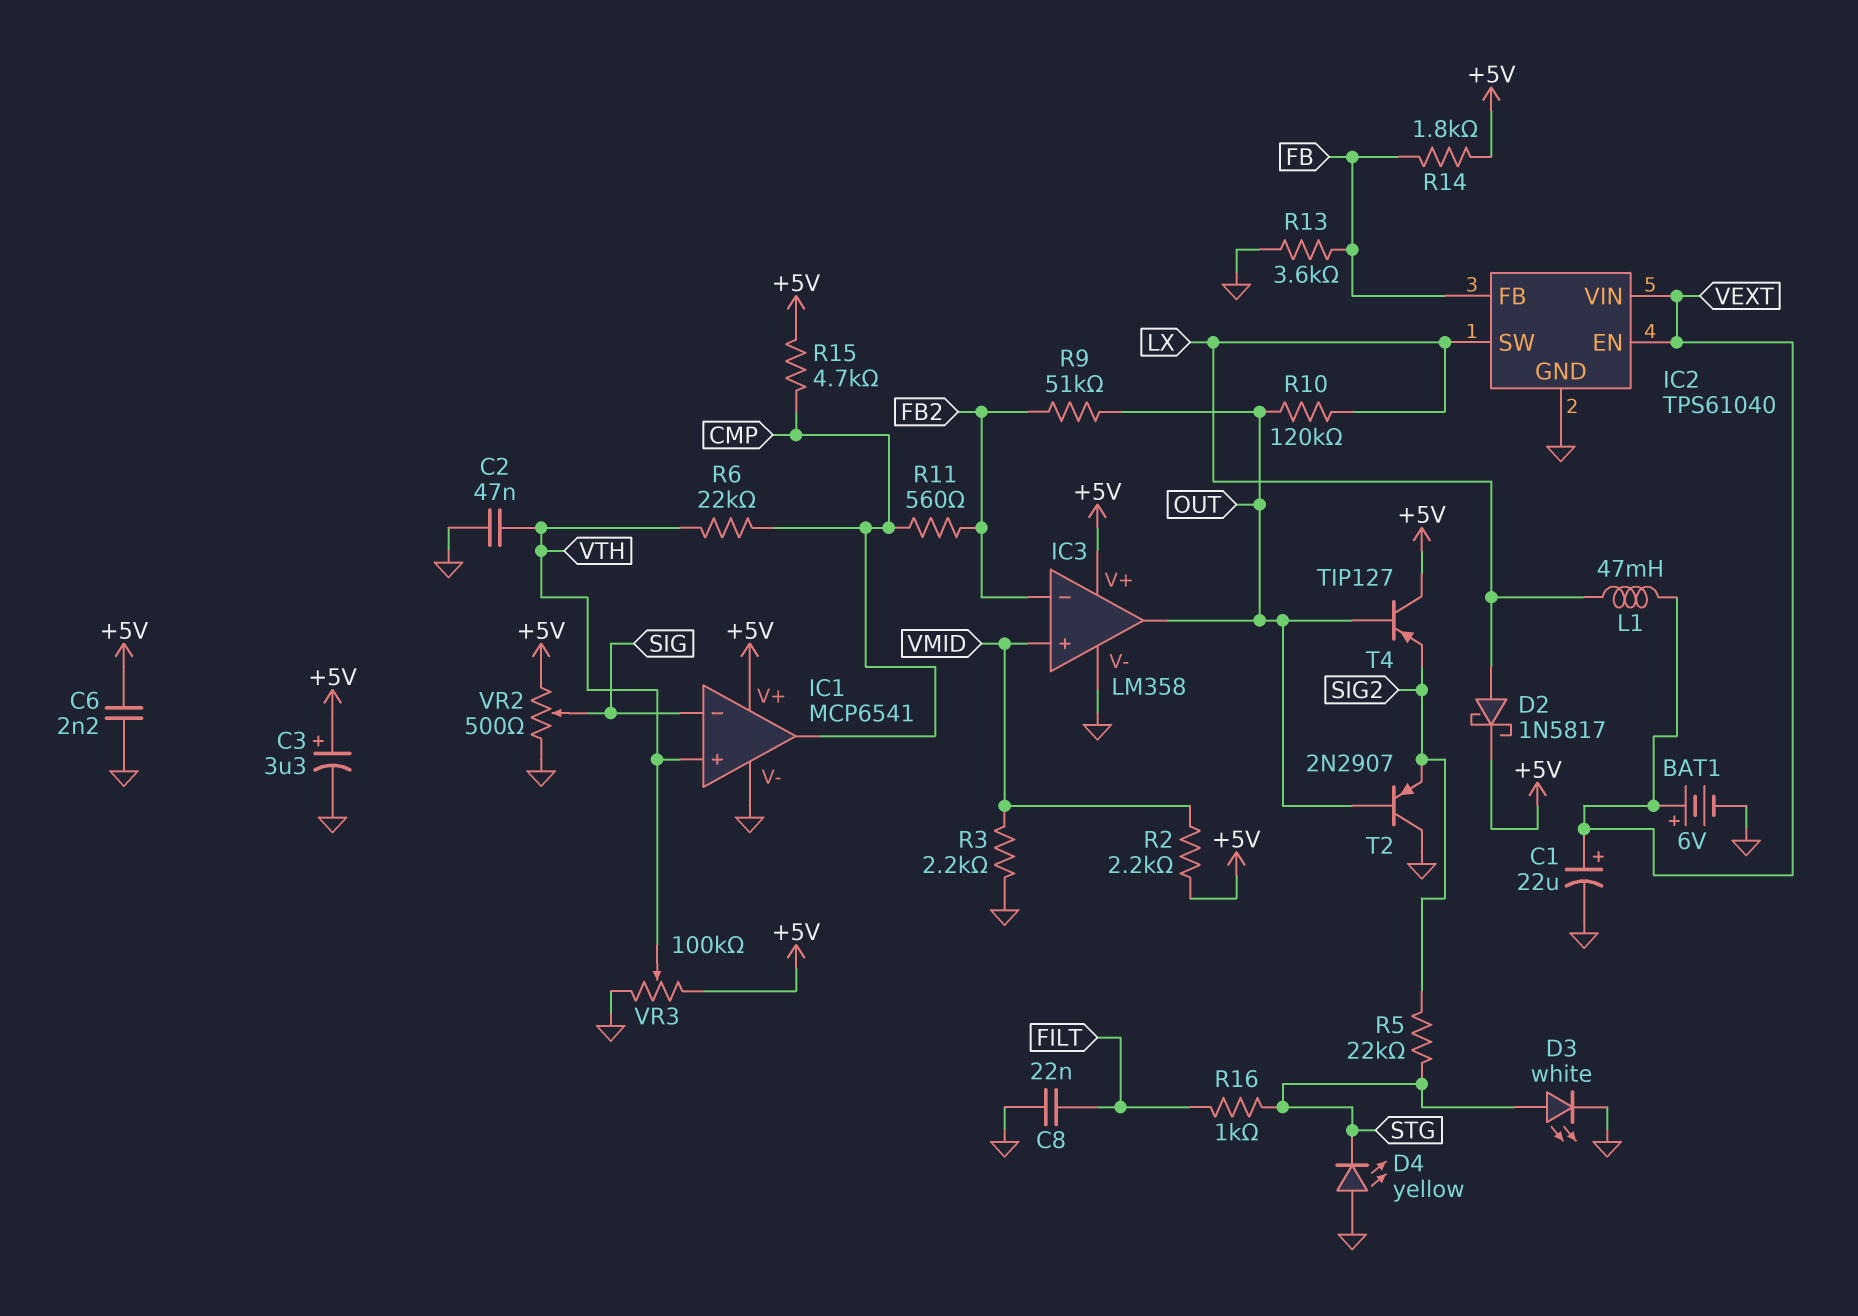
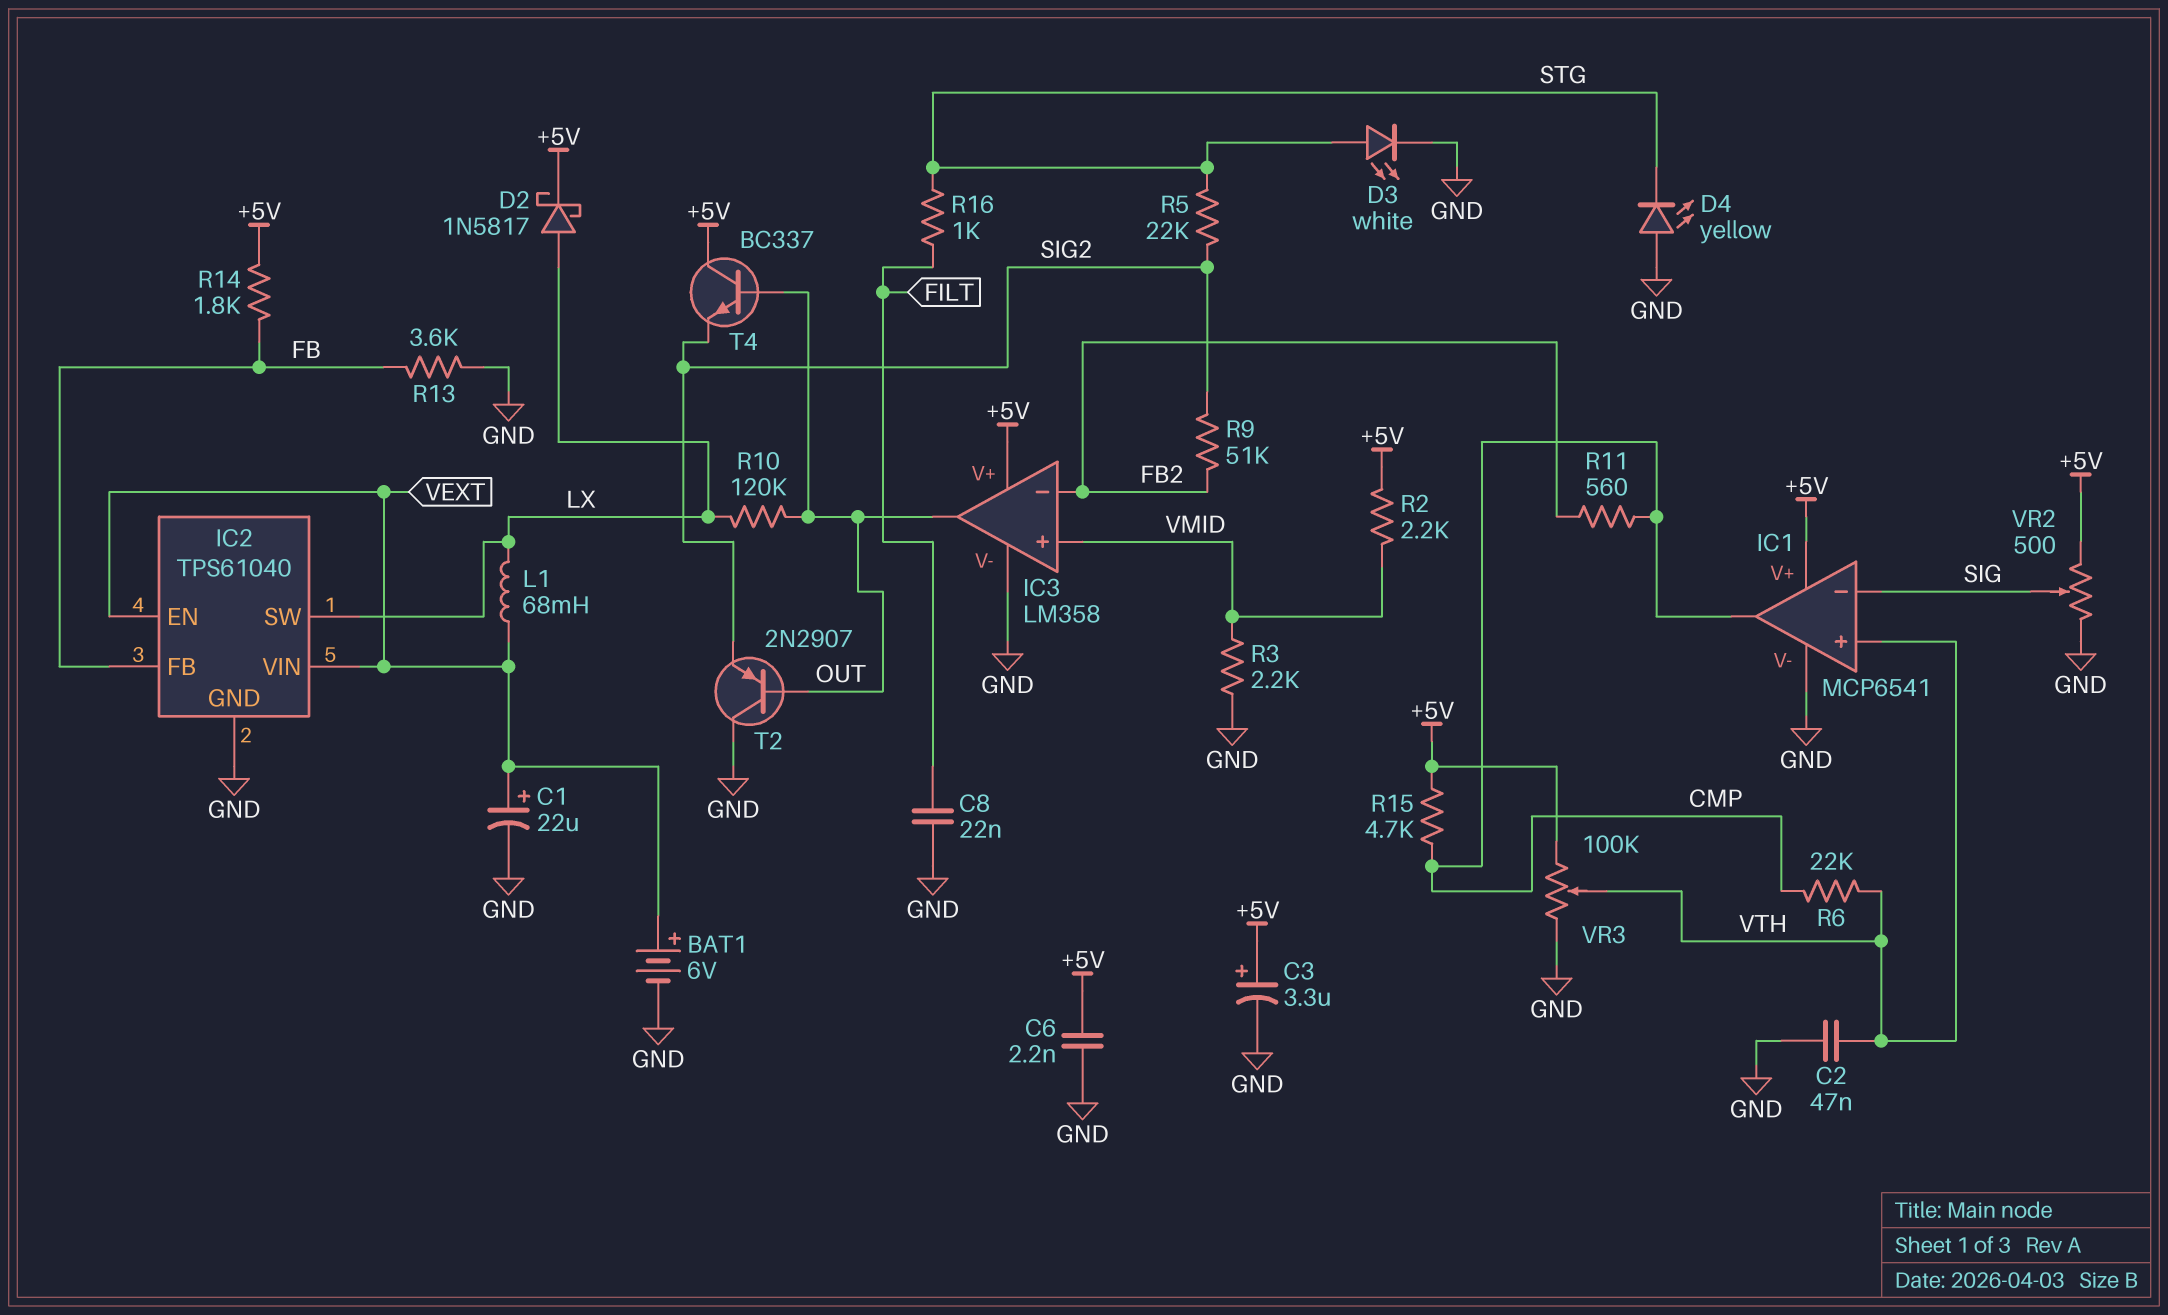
L1: 47mH (LX, VEXT) -> 68mH (LX, VEXT)
R9: 51k (FB2, OUT) -> 51k (FB2, SIG2)
T4: PNP TIP127 (B OUT, C +5V, E SIG2) -> NPN BC337 (B OUT, C +5V, E SIG2)

